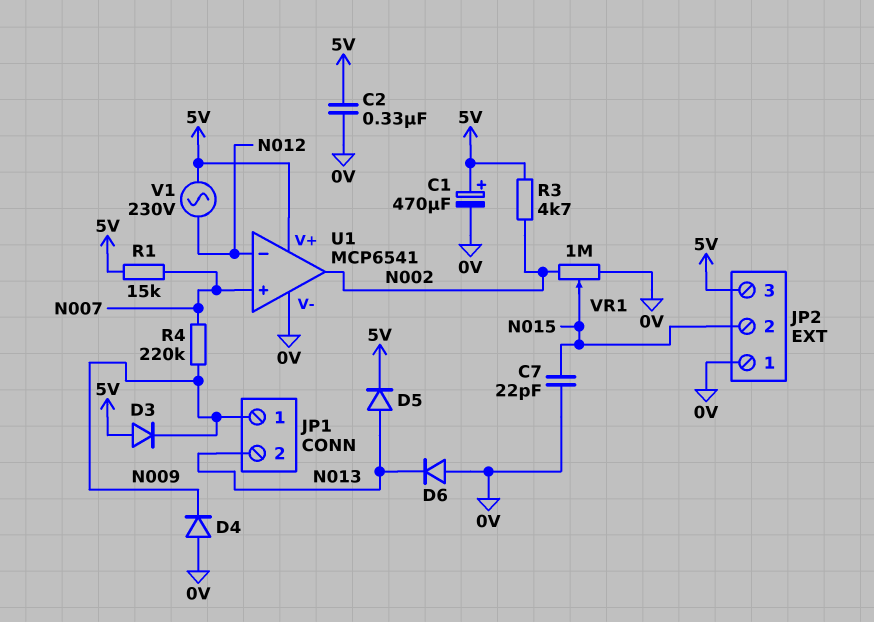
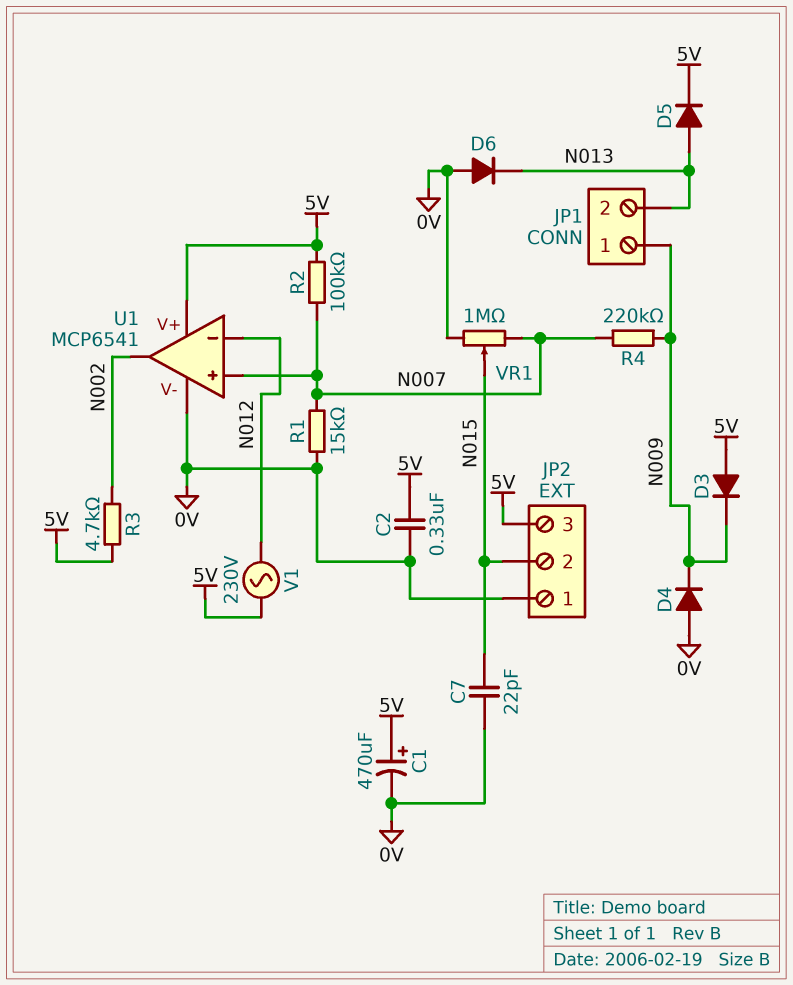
R1: 15k (5V, N007) -> 15k (0V, N007)
R2: none -> 100k (5V, N007)
VR1: 1M (0V, N002, wiper N015) -> 1M (0V, N007, wiper N015)

